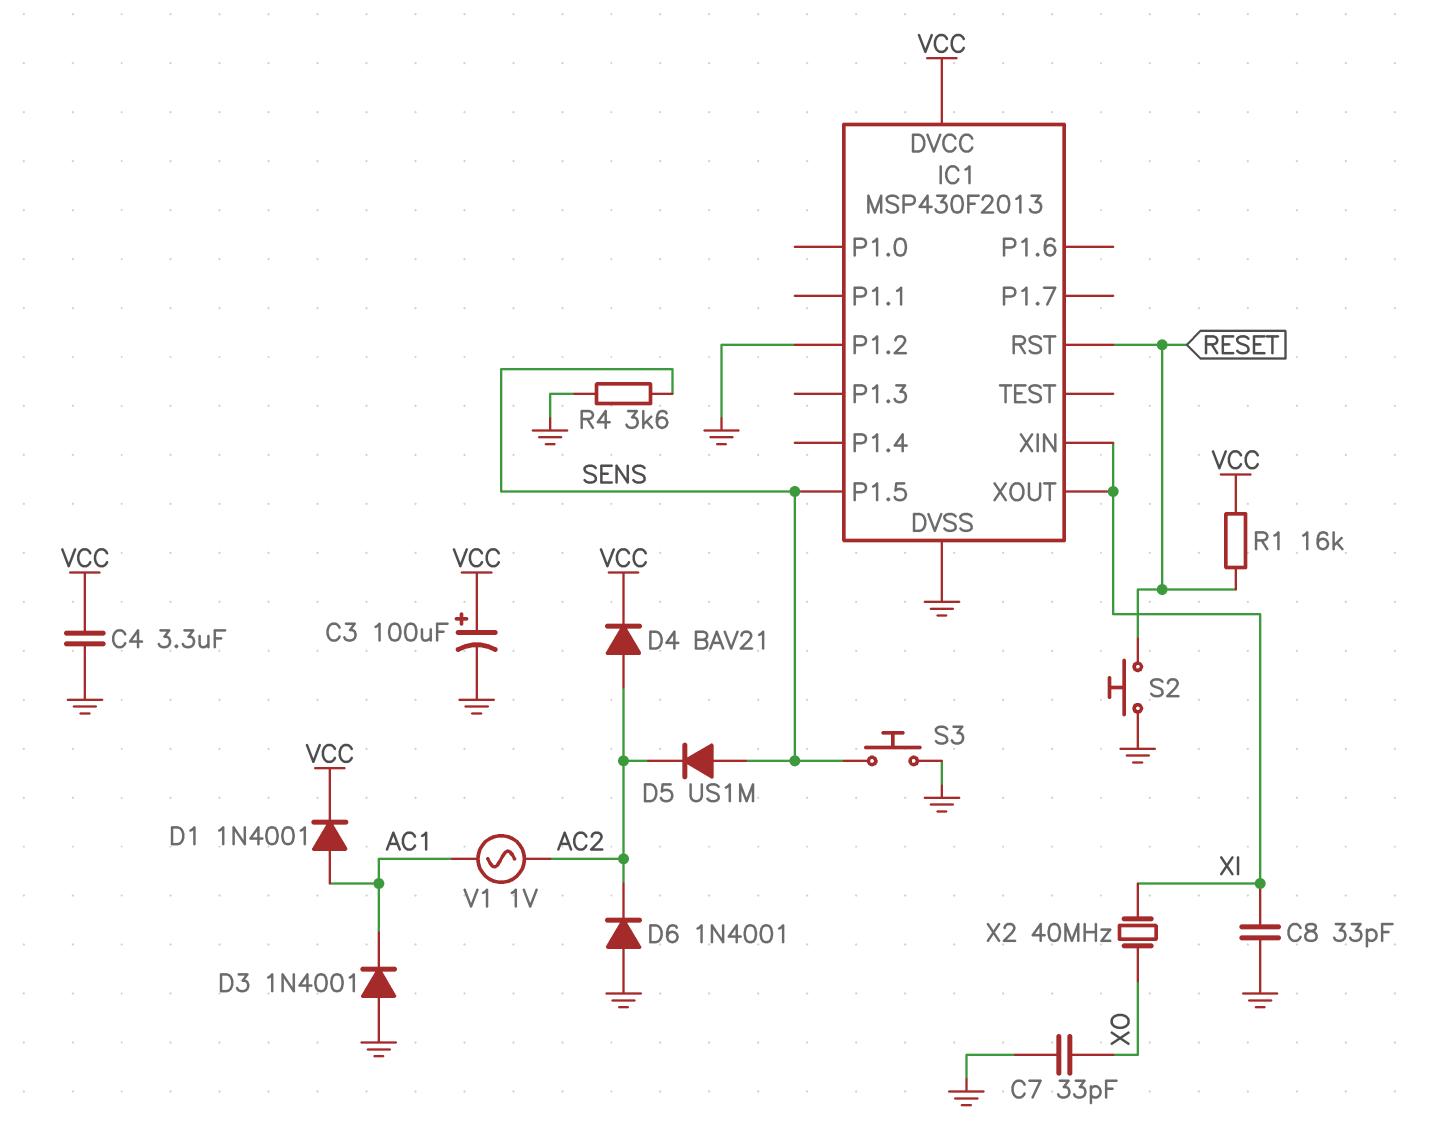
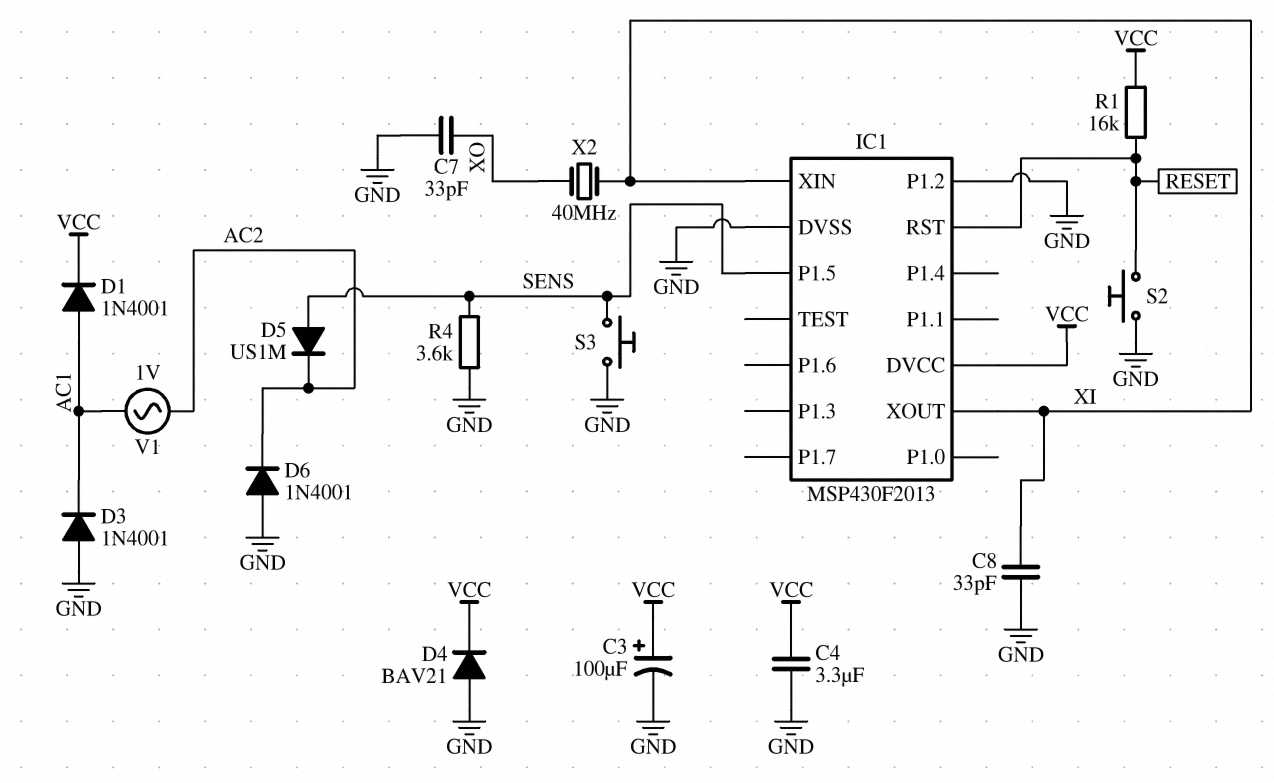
D4: diode BAV21 (A AC2, K VCC) -> diode BAV21 (A GND, K VCC)

